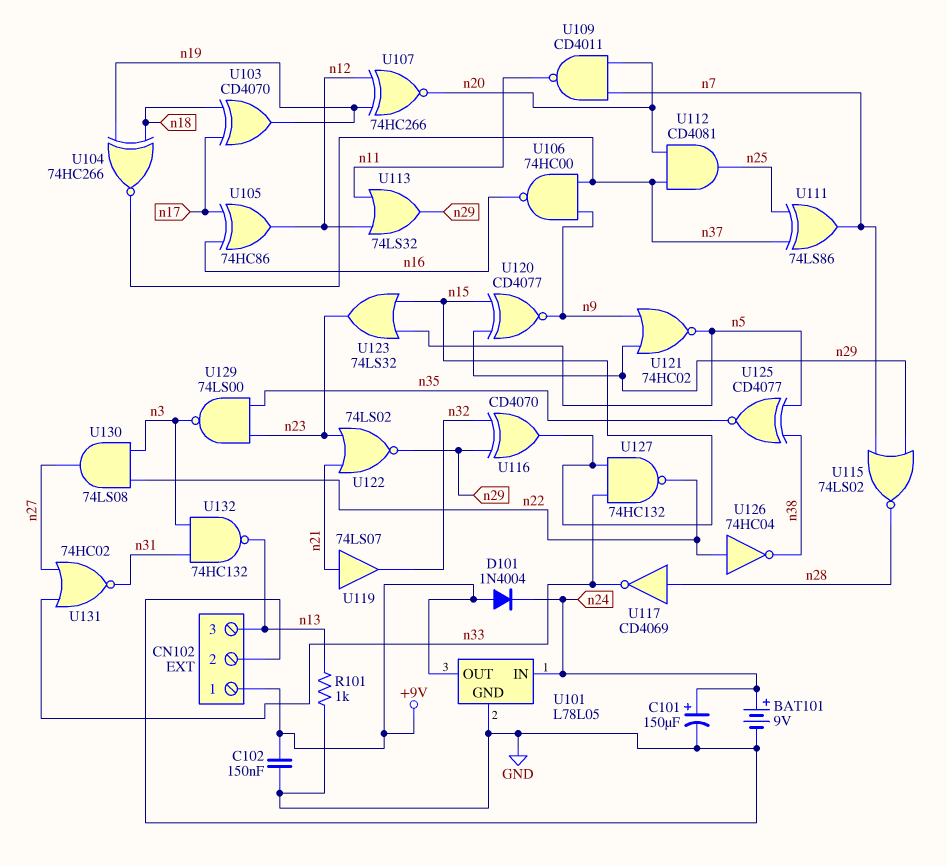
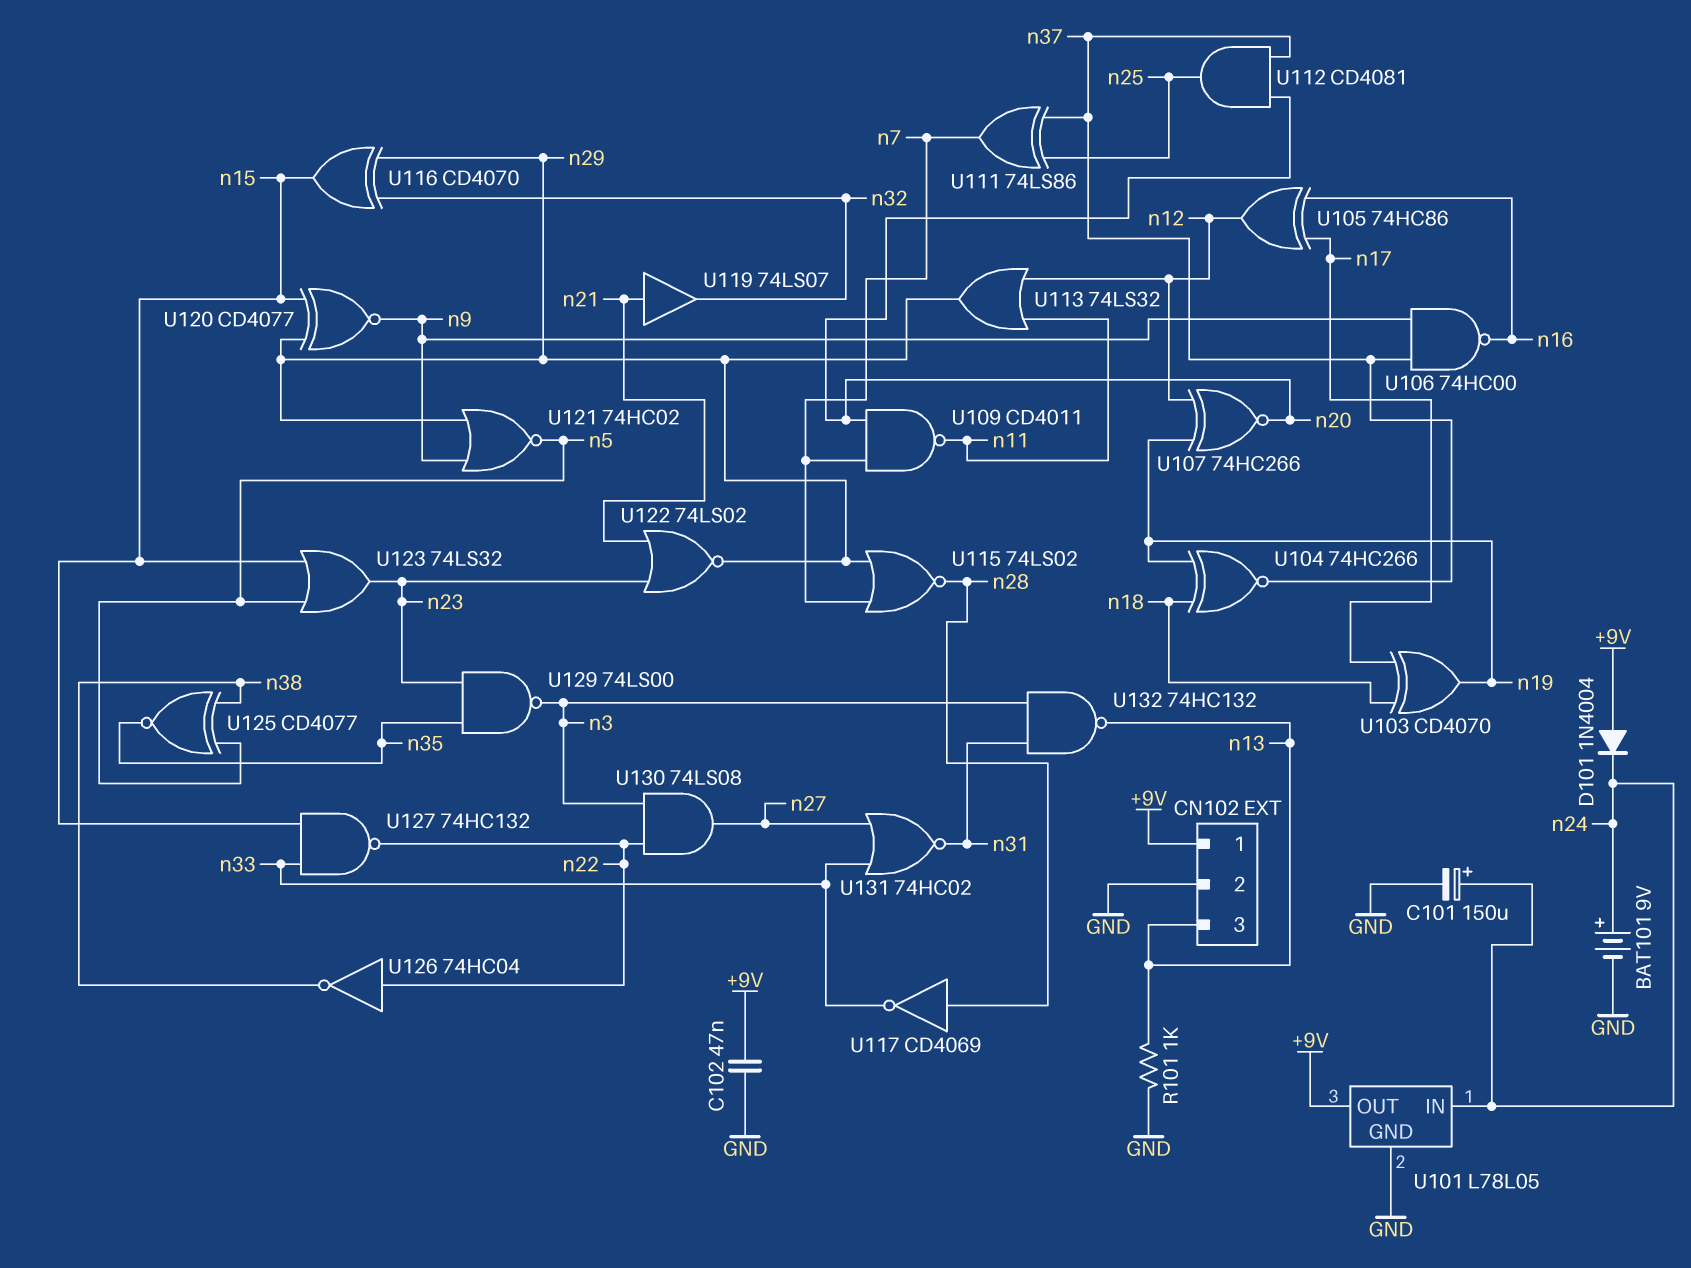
C102: 150nF (+9V, GND) -> 47nF (+9V, GND)

